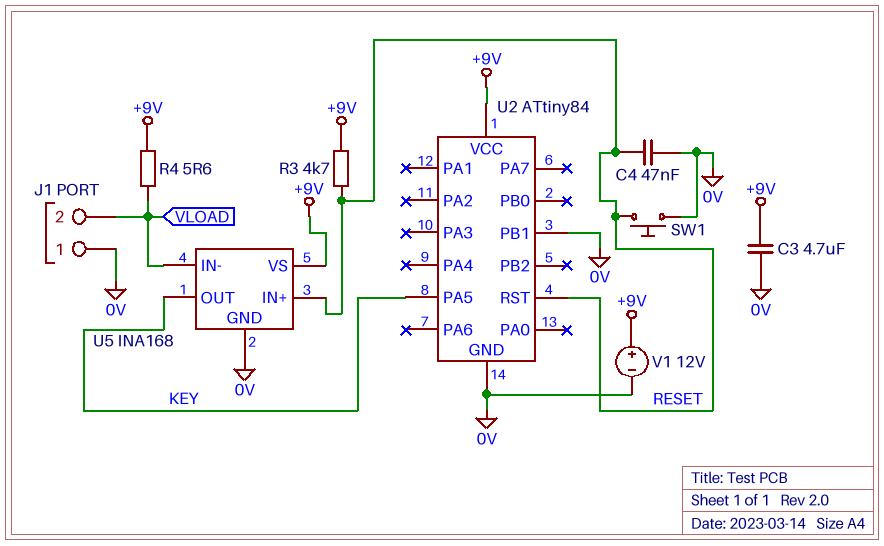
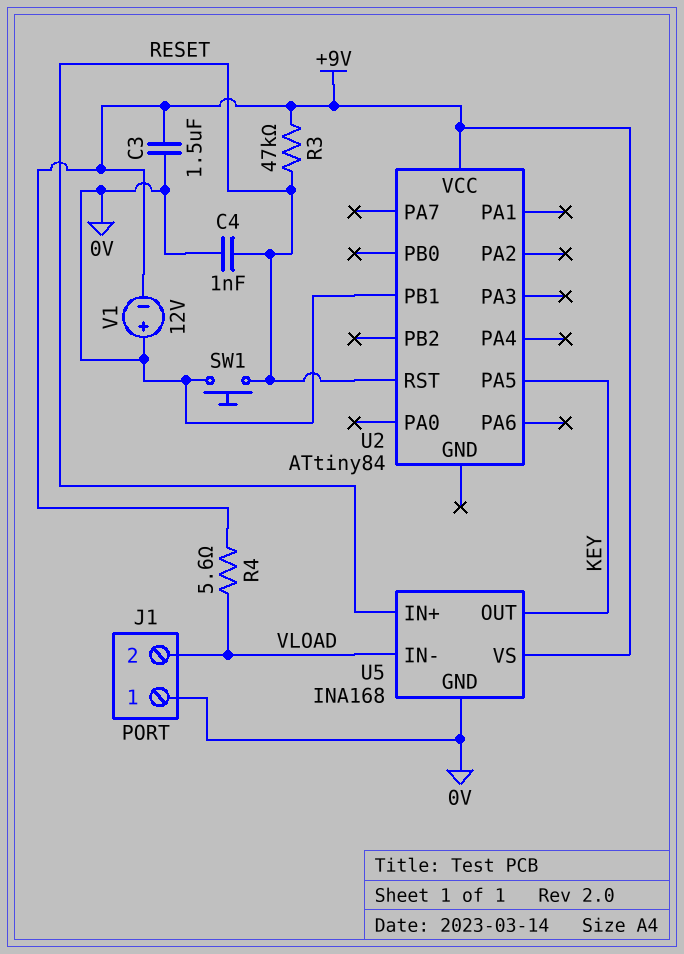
C3: 4.7uF (+9V, 0V) -> 1.5uF (+9V, 0V)
C4: 47nF (0V, RESET) -> 1nF (0V, RESET)
R3: 4.7k (+9V, RESET) -> 47k (+9V, RESET)
U2 pin GND: 0V -> none
V1: 12V (plus +9V, minus 0V) -> 12V (plus 0V, minus +9V)

